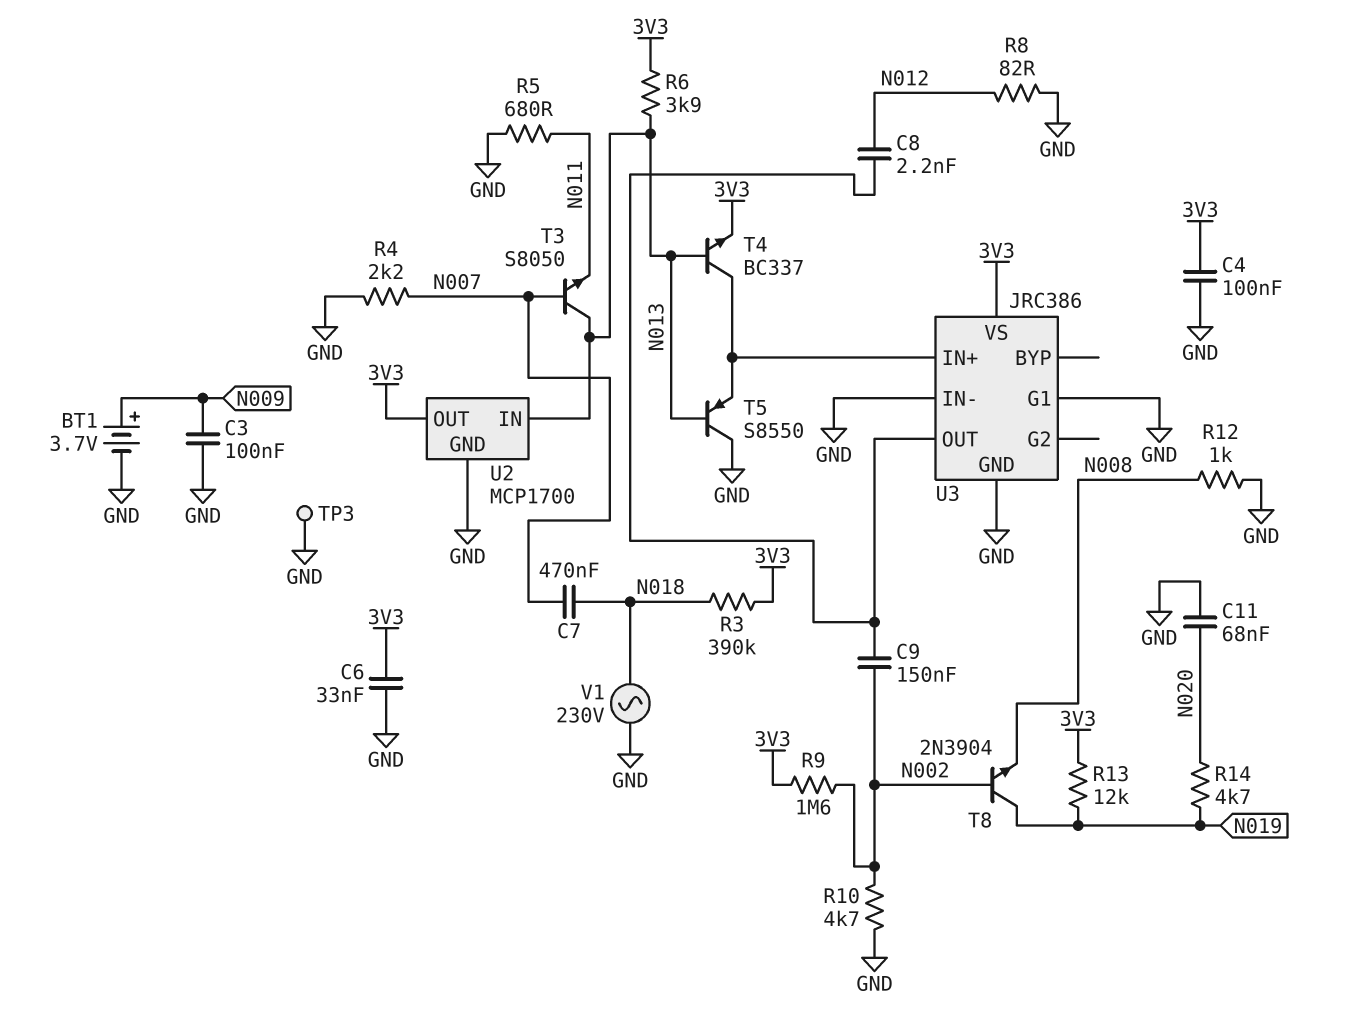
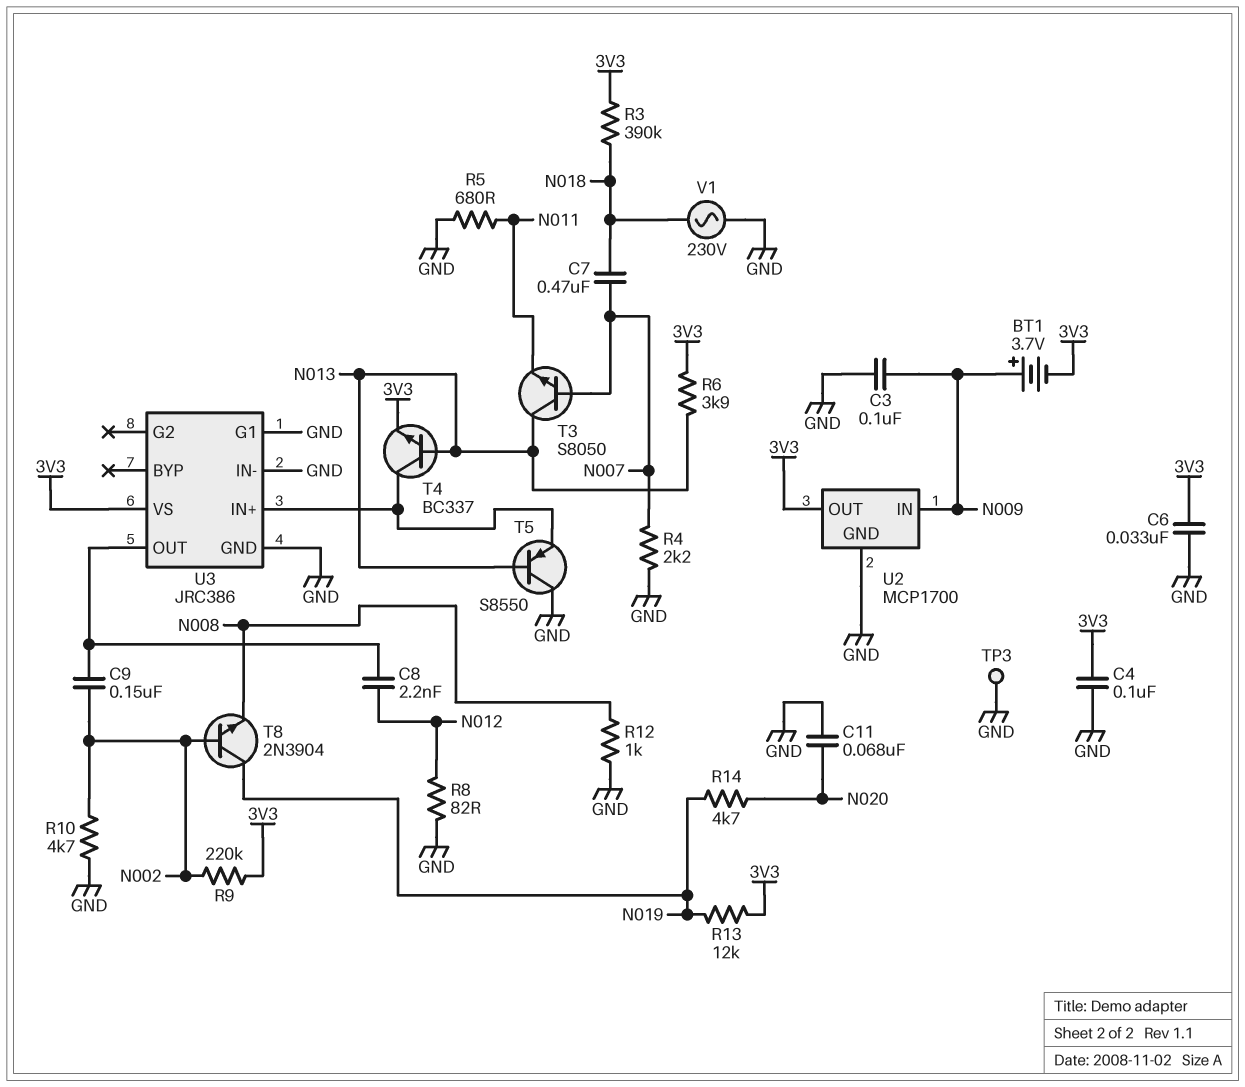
BT1: 3.7V (plus N009, minus GND) -> 3.7V (plus N009, minus 3V3)
R9: 1.6M (3V3, N002) -> 220k (3V3, N002)
U2 pin IN: N013 -> N009

